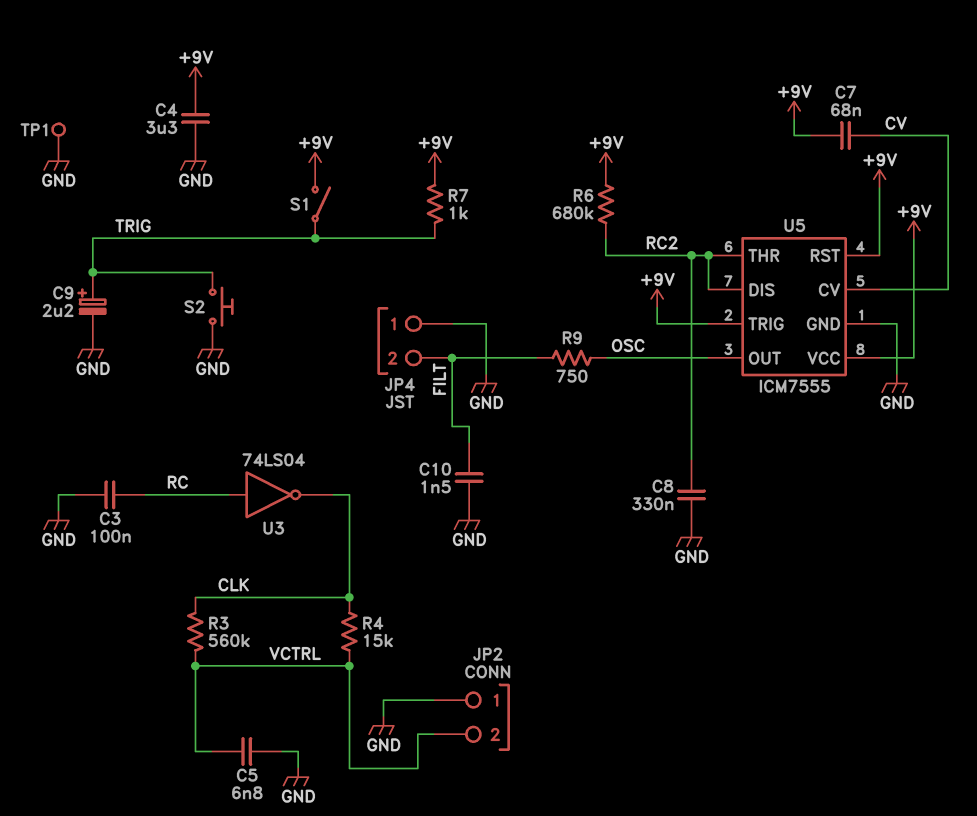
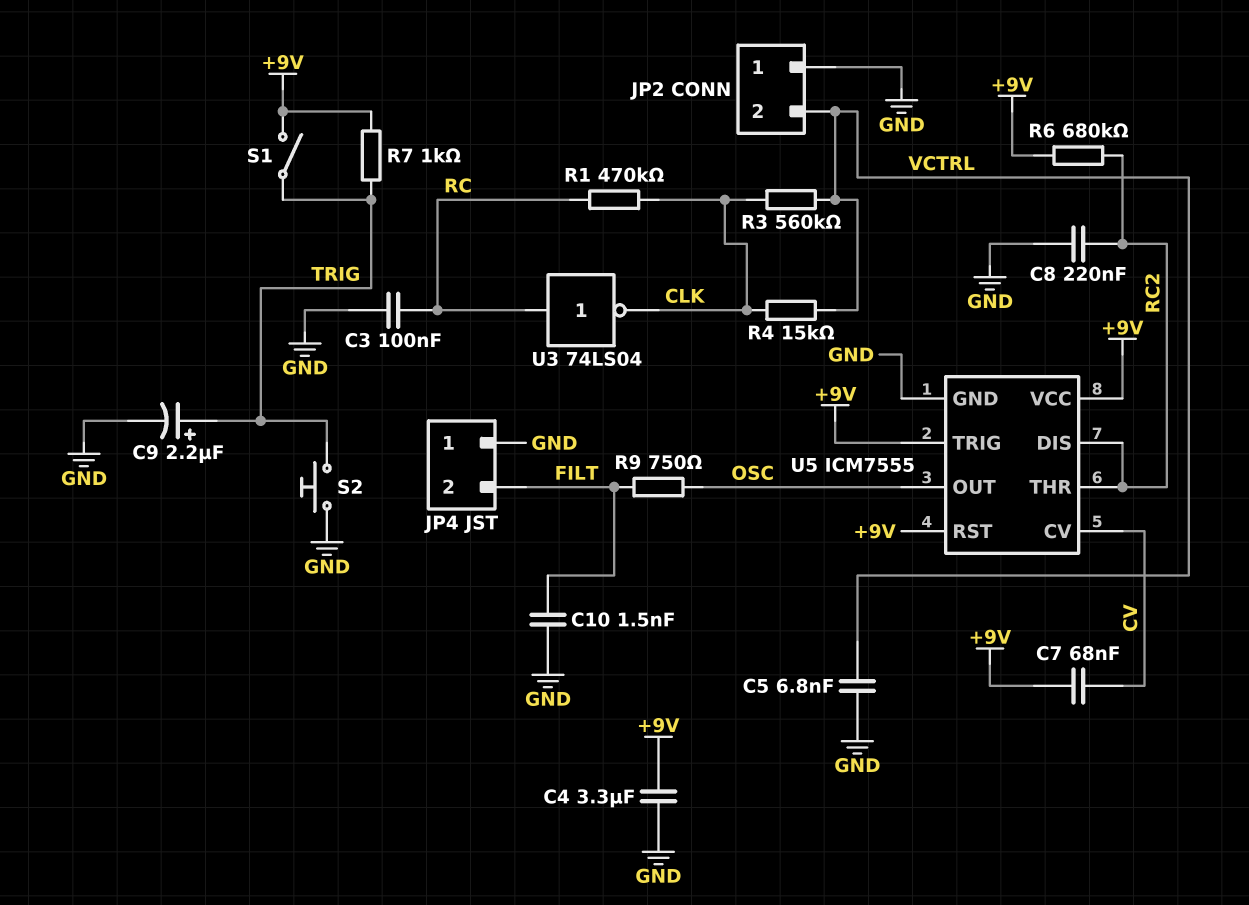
C8: 330nF (GND, RC2) -> 220nF (GND, RC2)
R1: none -> 470k (CLK, RC)
TP1: test point (GND) -> none

